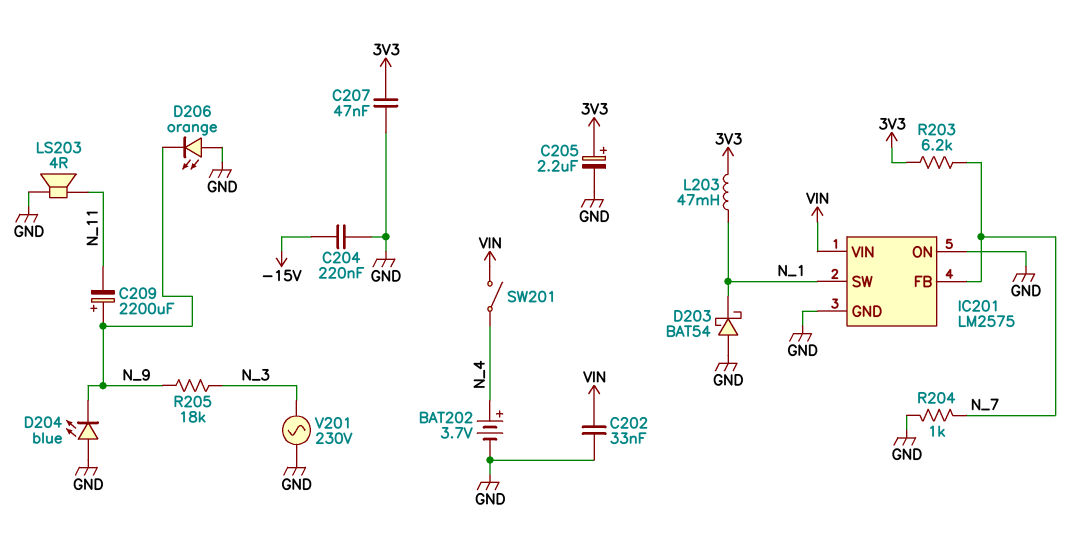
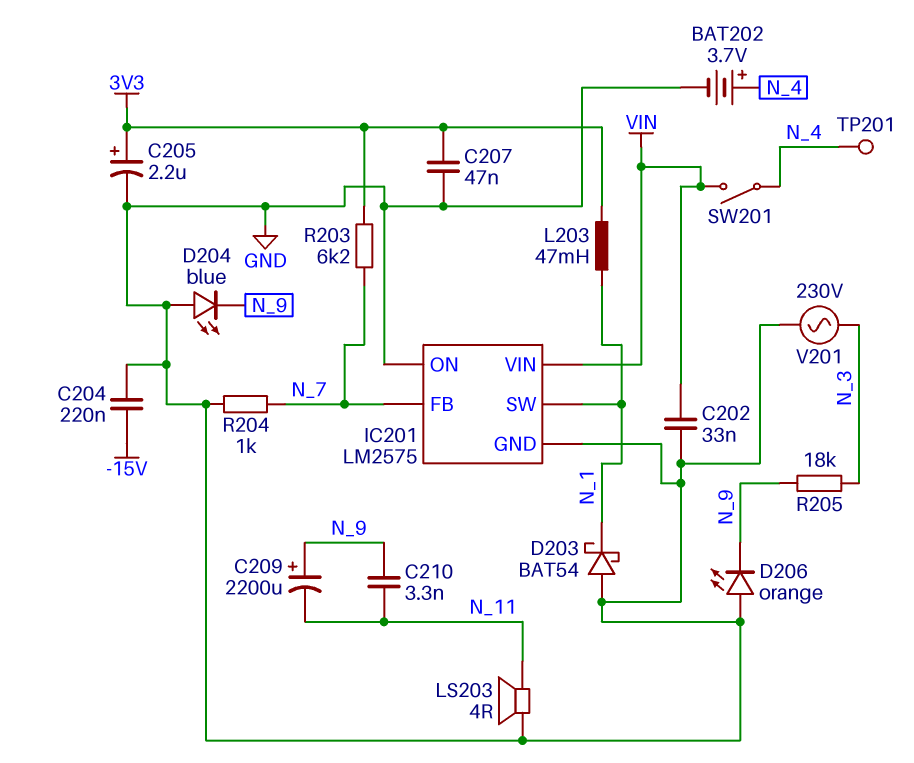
C210: none -> 3.3nF (N_9, N_11)
TP201: none -> test point (N_4)

